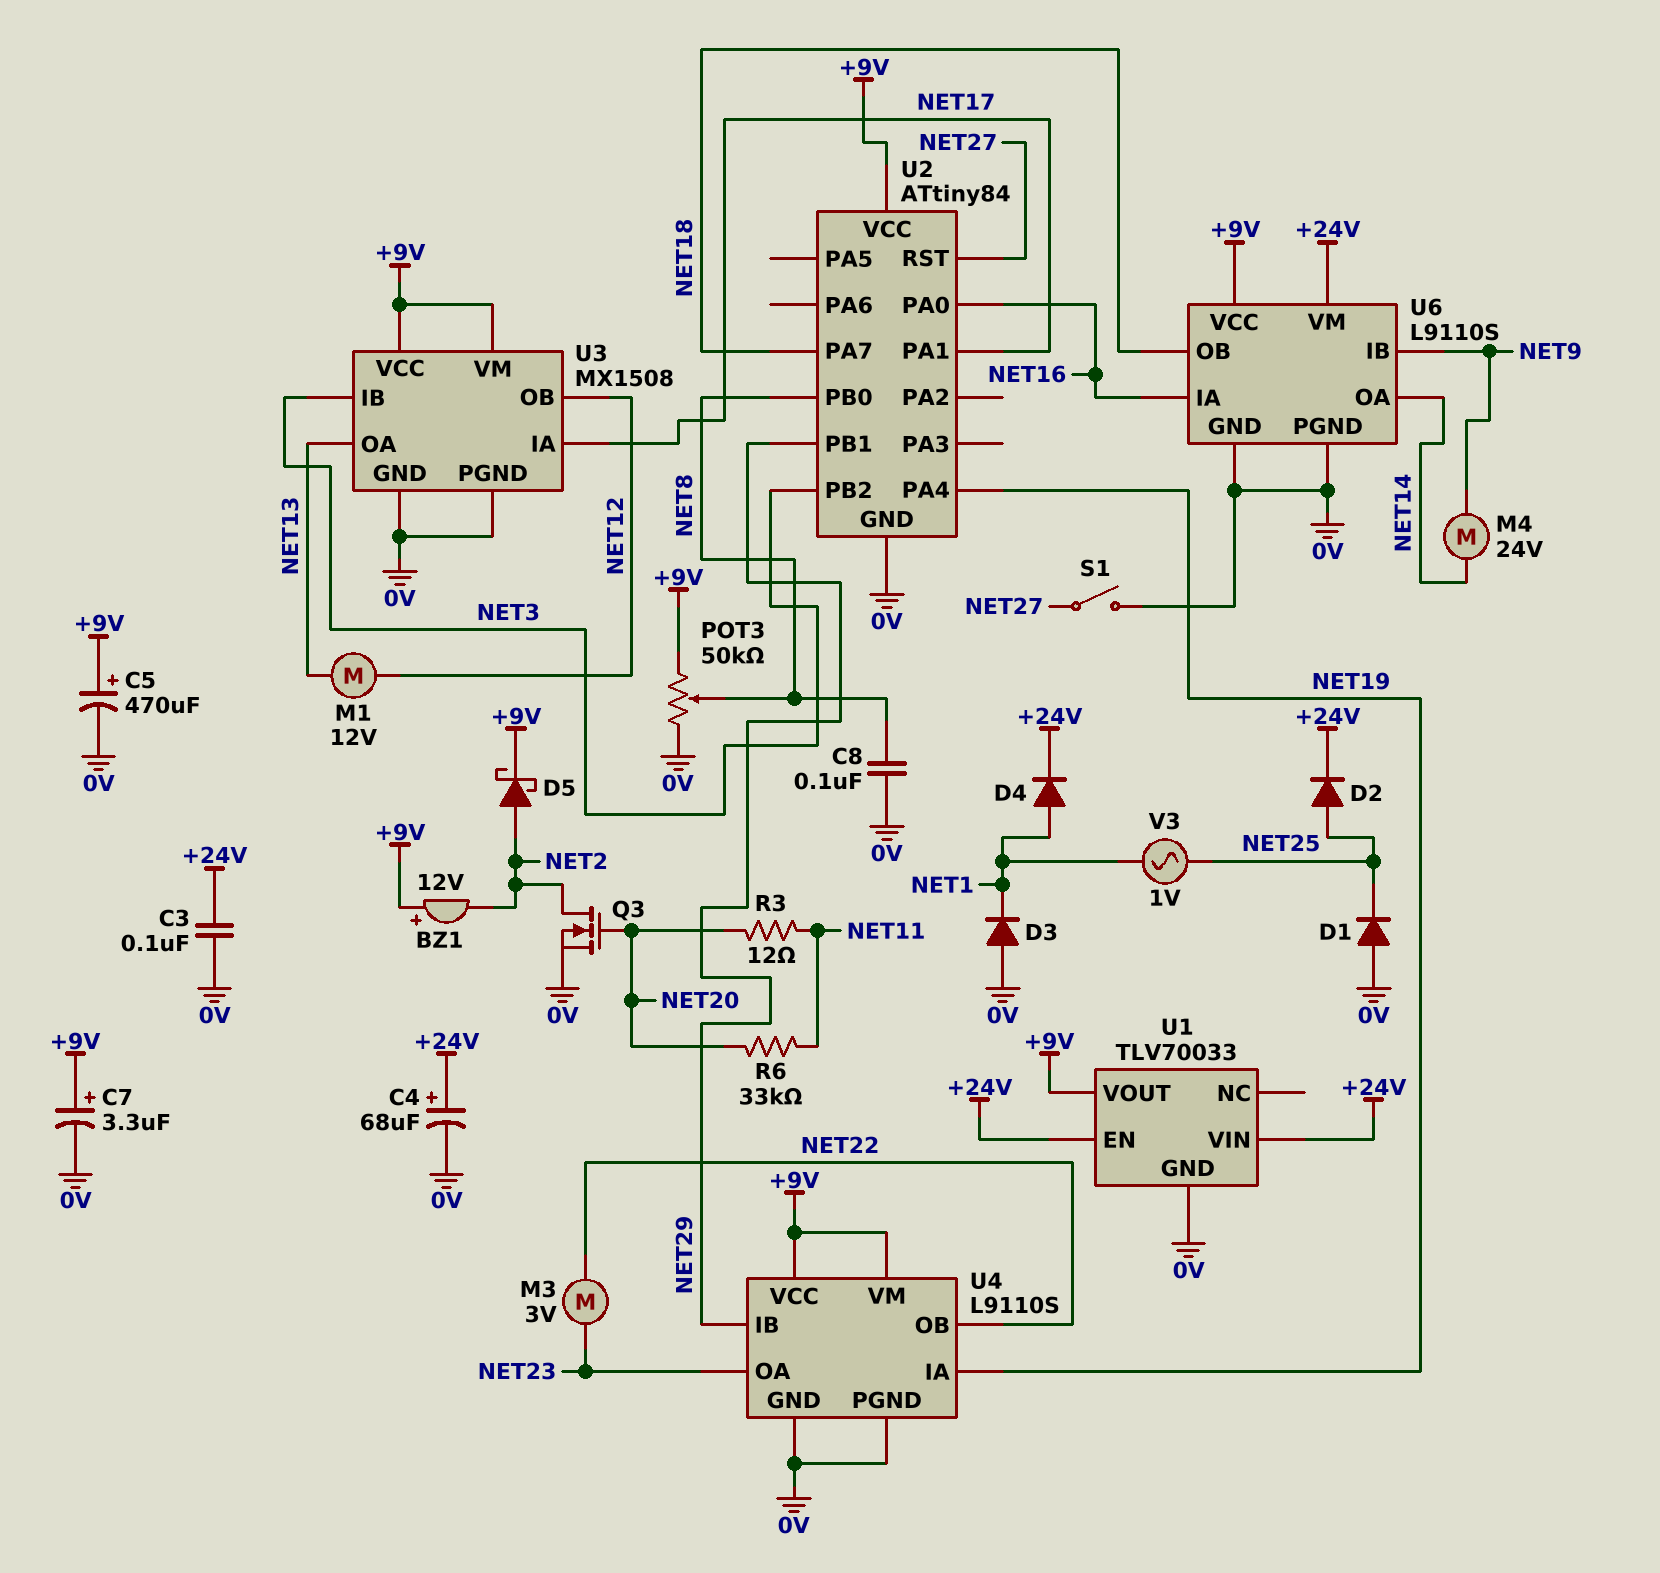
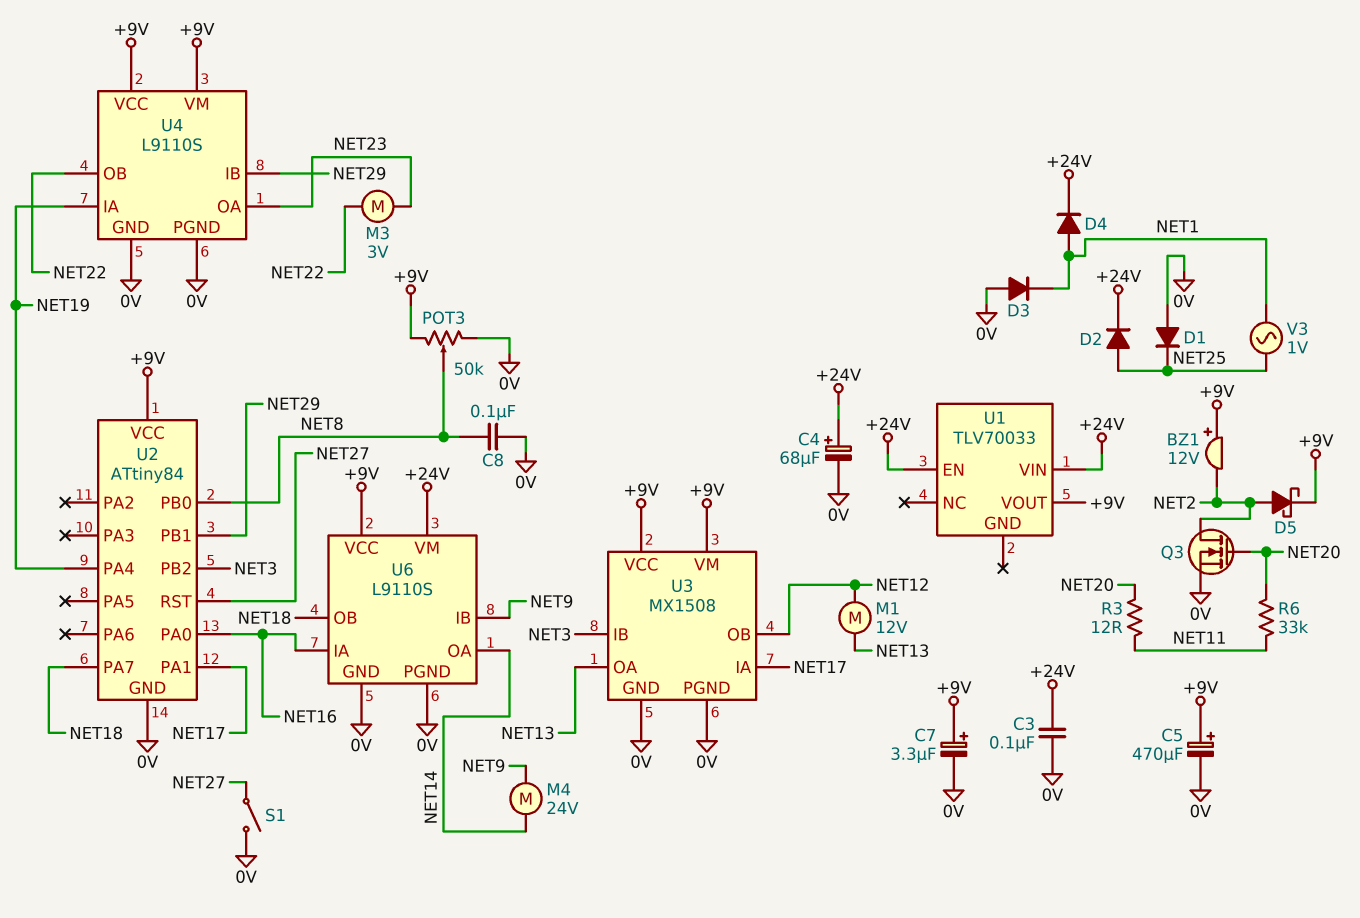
U1 pin GND: 0V -> none

